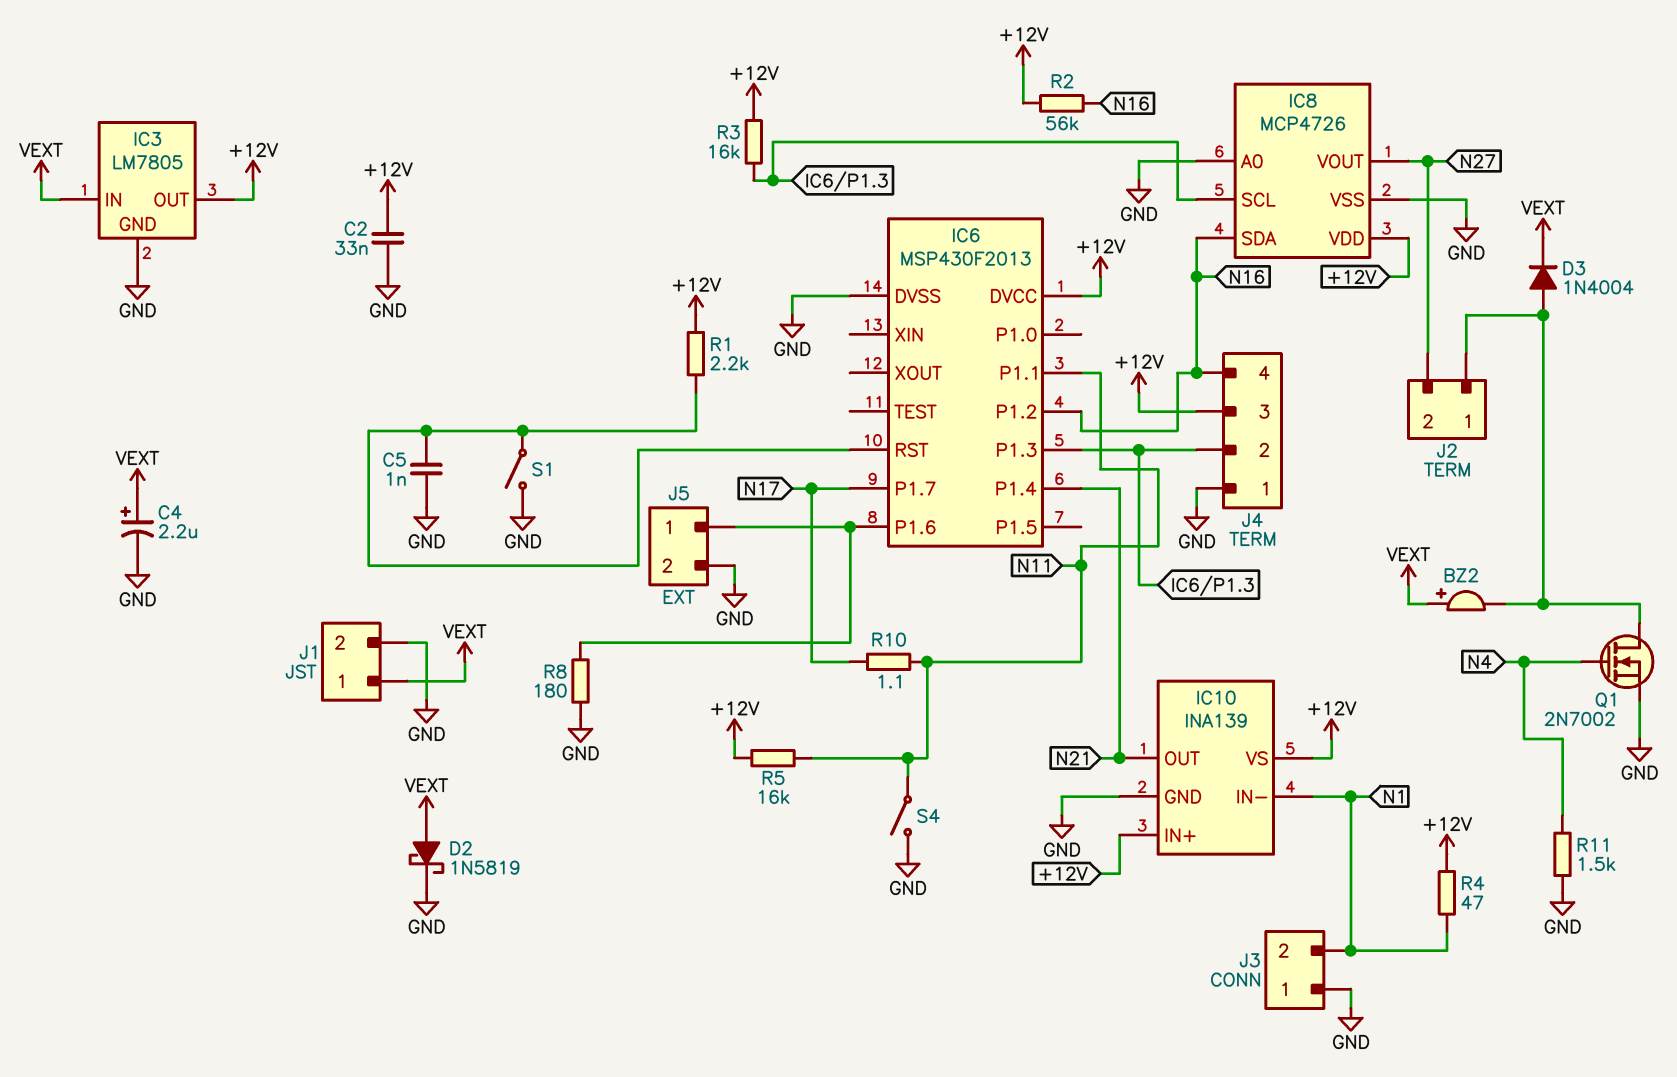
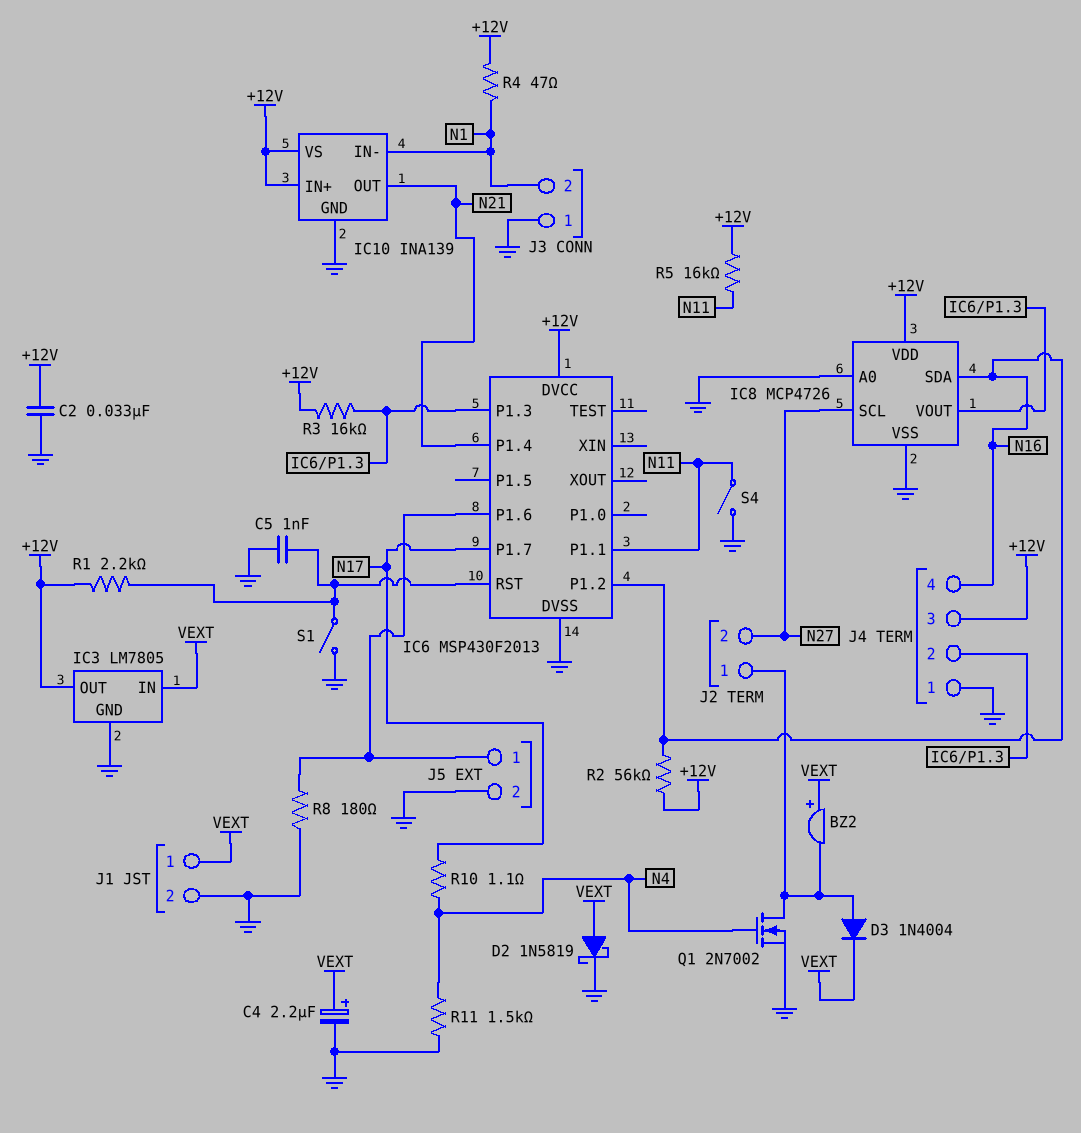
IC8 pin SCL: IC6/P1.3 -> N27
IC8 pin VOUT: N27 -> IC6/P1.3
R10: 1.1 (N11, N17) -> 1.1 (N4, N17)

